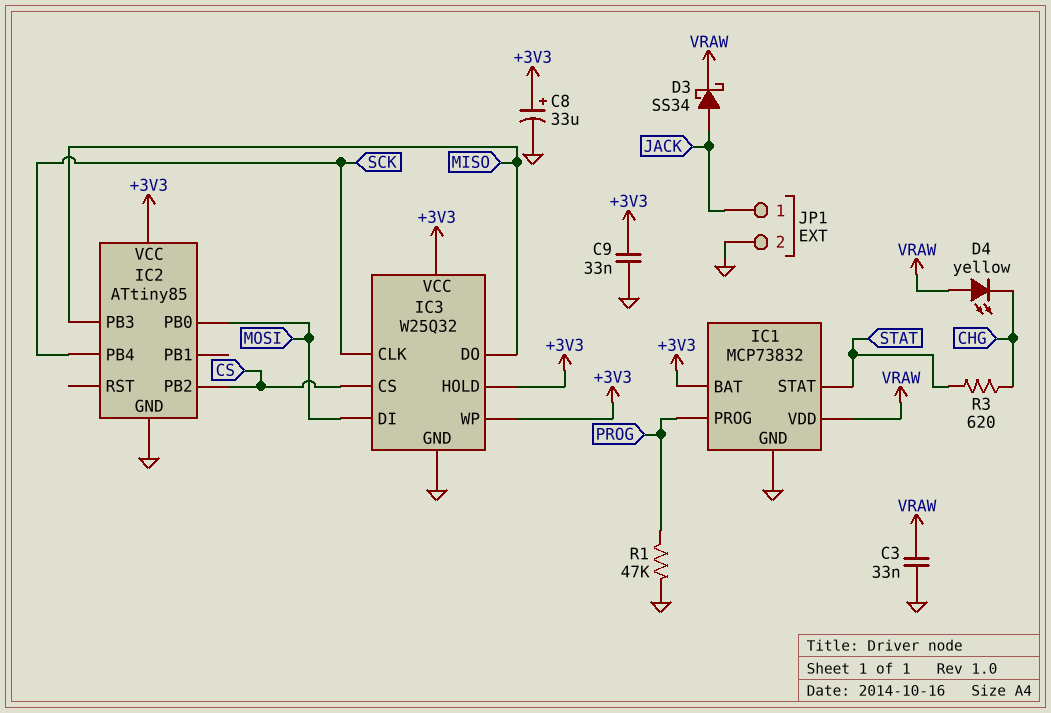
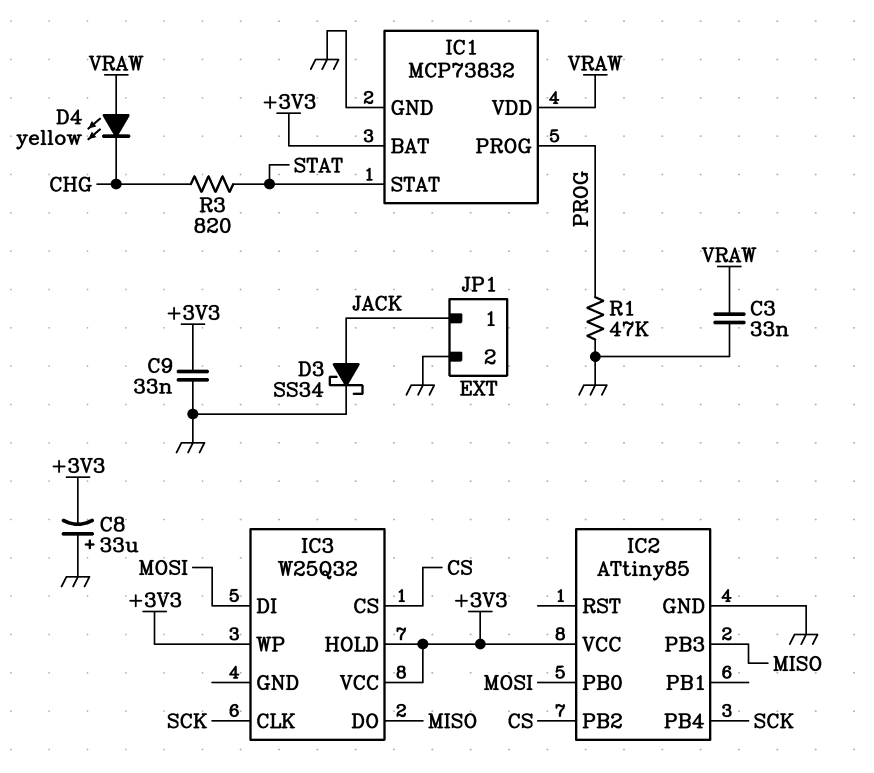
C8: 33uF (plus +3V3, minus GND) -> 33uF (plus GND, minus +3V3)
D3: schottky SS34 (A JACK, K VRAW) -> schottky SS34 (A JACK, K GND)
IC3 pin GND: GND -> none
R3: 620 (CHG, STAT) -> 820 (CHG, STAT)

